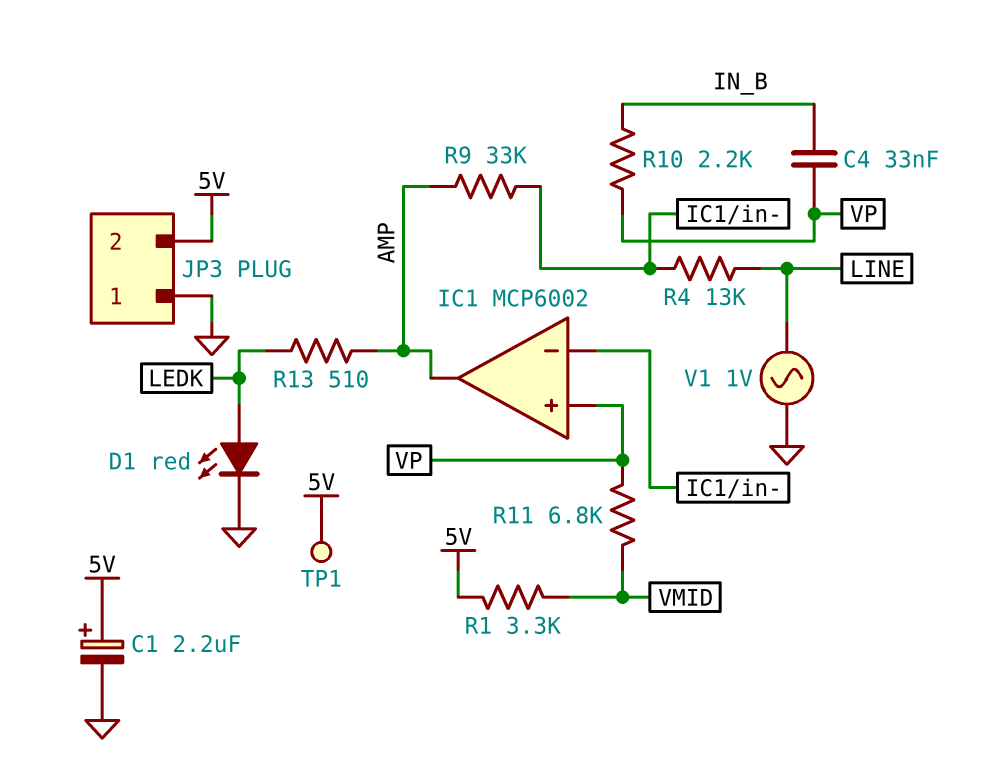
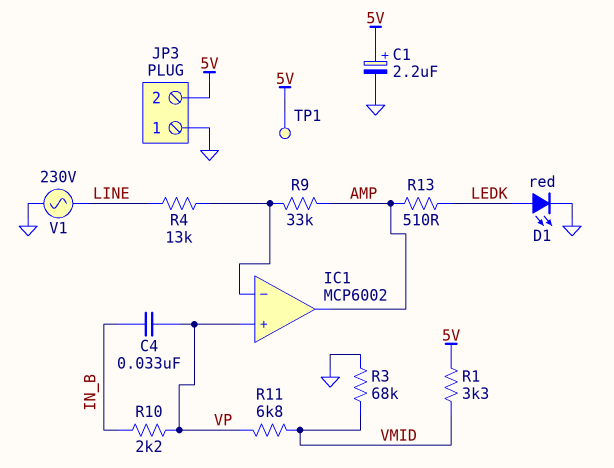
R3: none -> 68k (GND, VMID)
V1: AC 1V (GND, LINE) -> AC 230V (GND, LINE)

